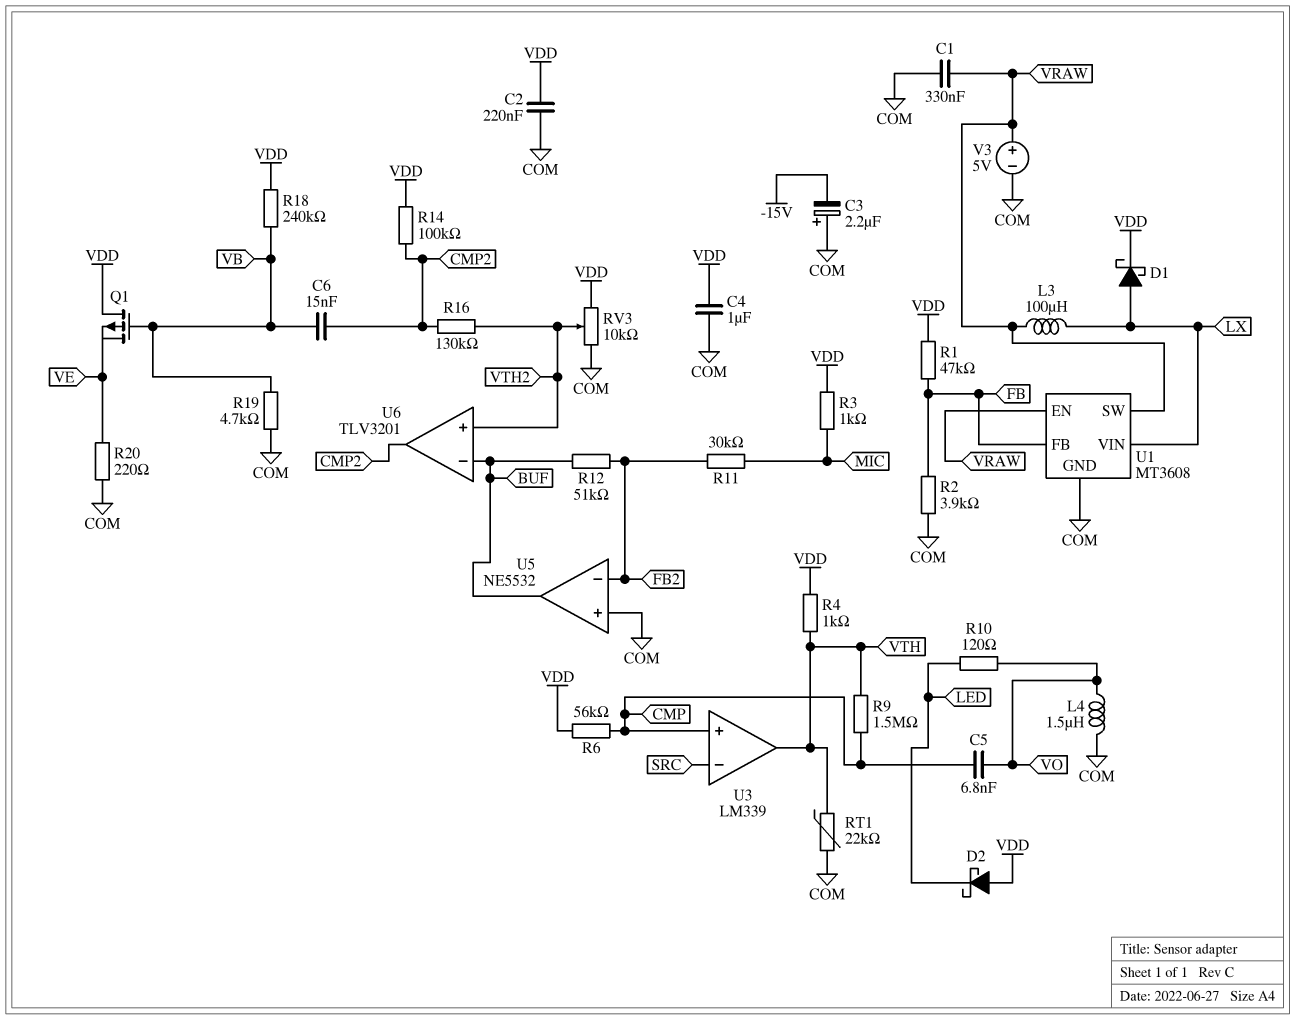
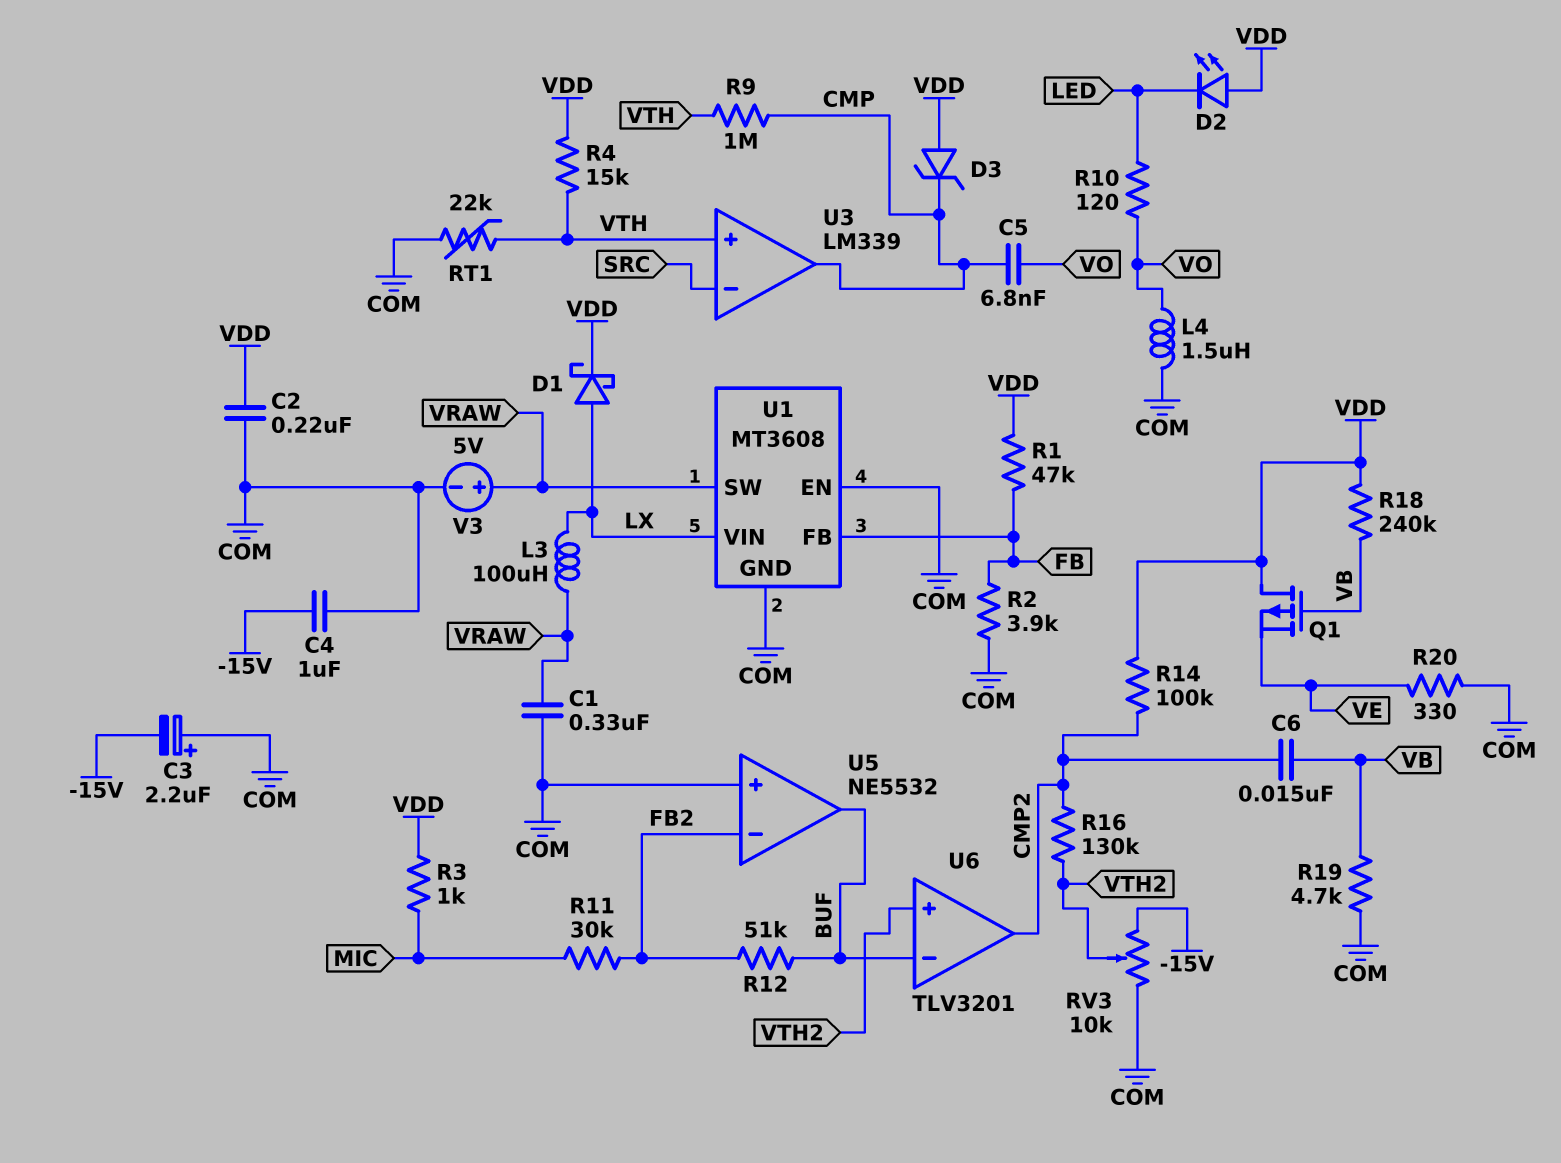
C4: 1uF (COM, VDD) -> 1uF (-15V, COM)
D2: schottky (A VDD, K LED) -> LED (A VDD, K LED)
D3: none -> zener (A VDD, K CMP)
R4: 1k (VDD, VTH) -> 15k (VDD, VTH)
R6: 56k (CMP, VDD) -> none
R9: 1.5M (CMP, VTH) -> 1M (CMP, VTH)
R20: 220 (COM, VE) -> 330 (COM, VE)
RV3: 10k (COM, VDD, wiper VTH2) -> 10k (-15V, COM, wiper VTH2)
U1 pin EN: VRAW -> COM
U3 pin in+: CMP -> VTH
U3 pin out: VTH -> CMP

